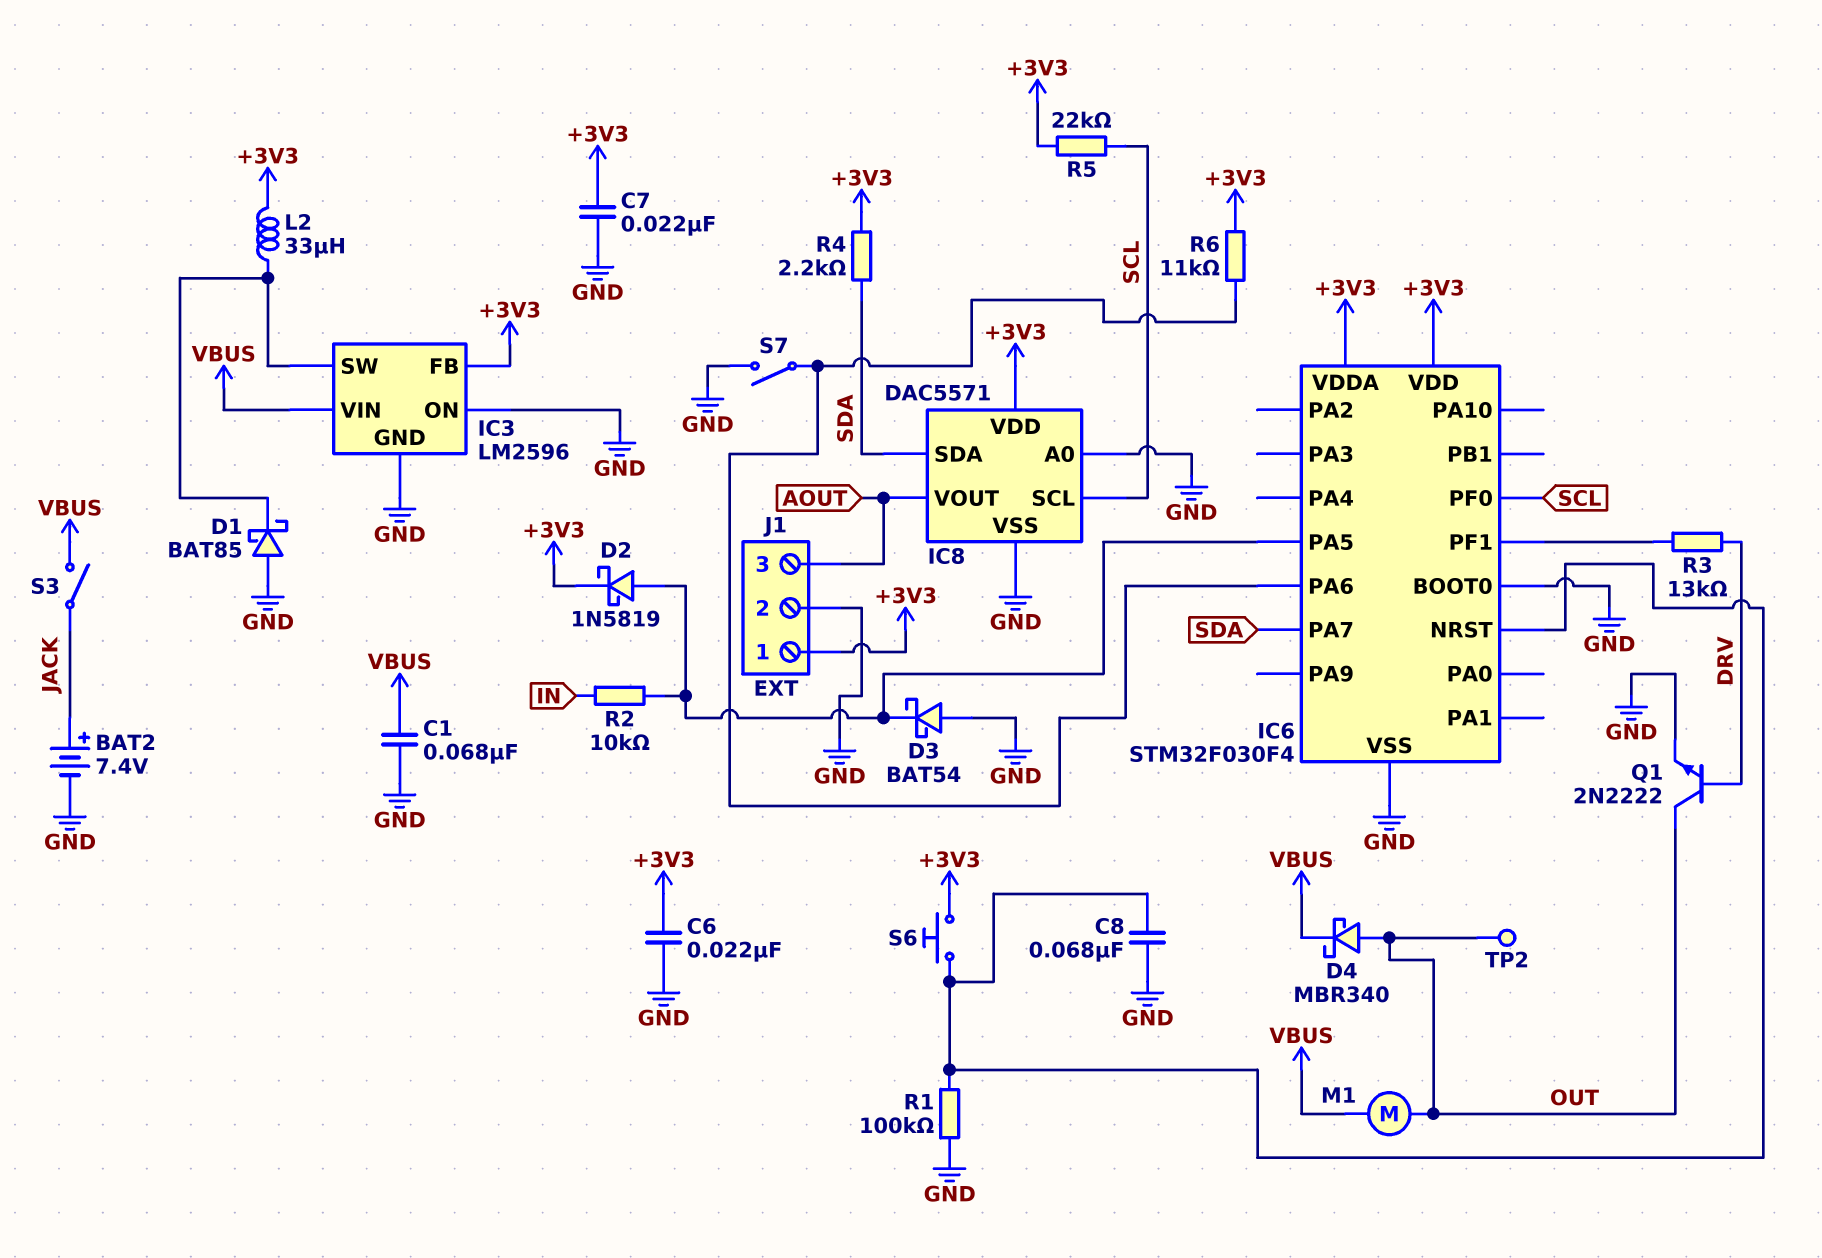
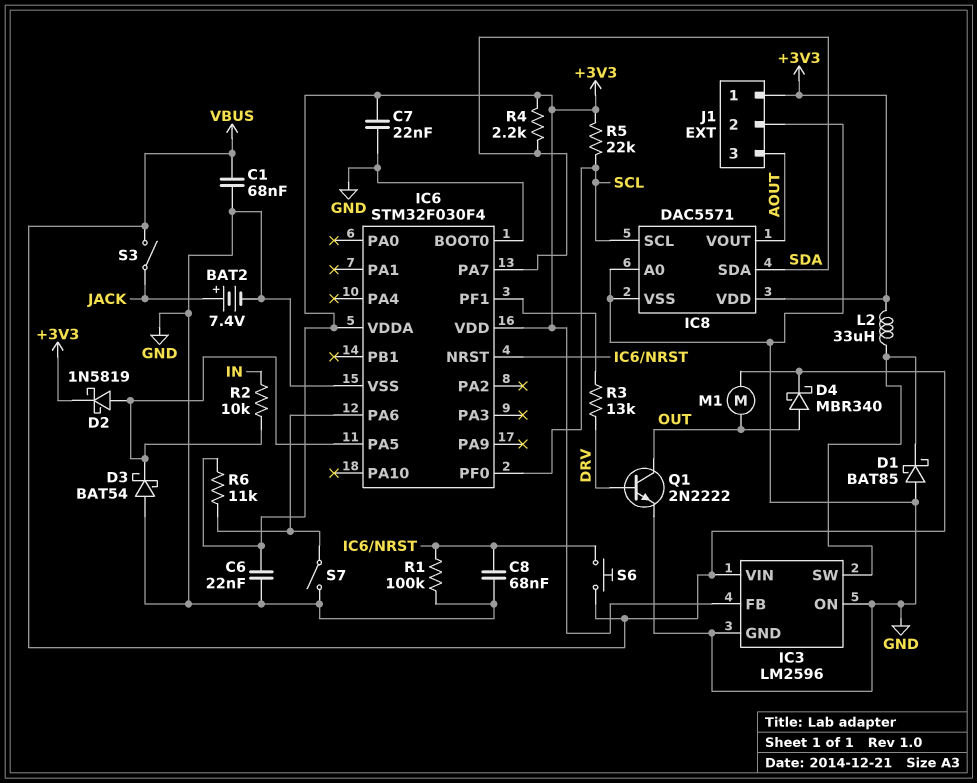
S6: button (+3V3, IC6/NRST) -> button (IC6/NRST, VBUS)
TP2: test point (OUT) -> none

